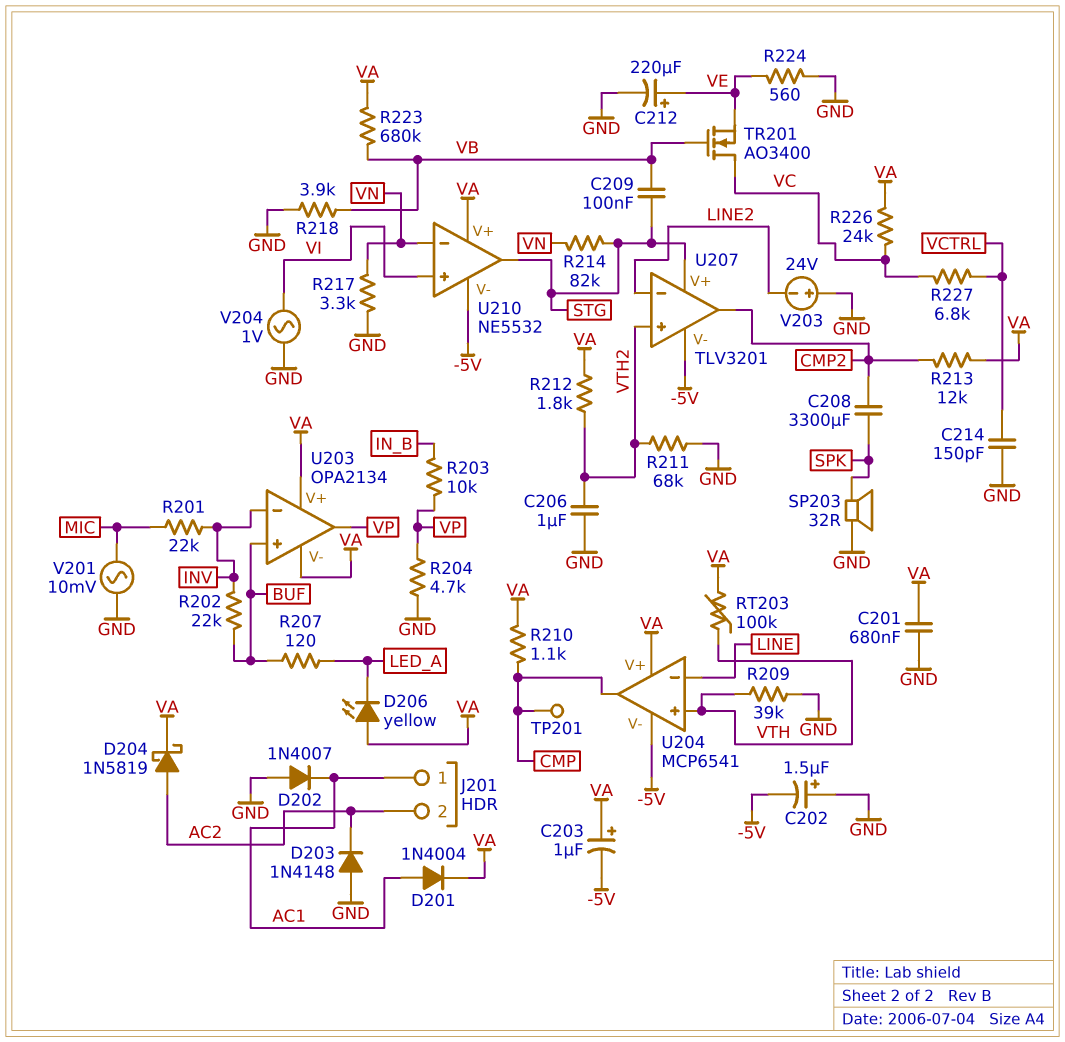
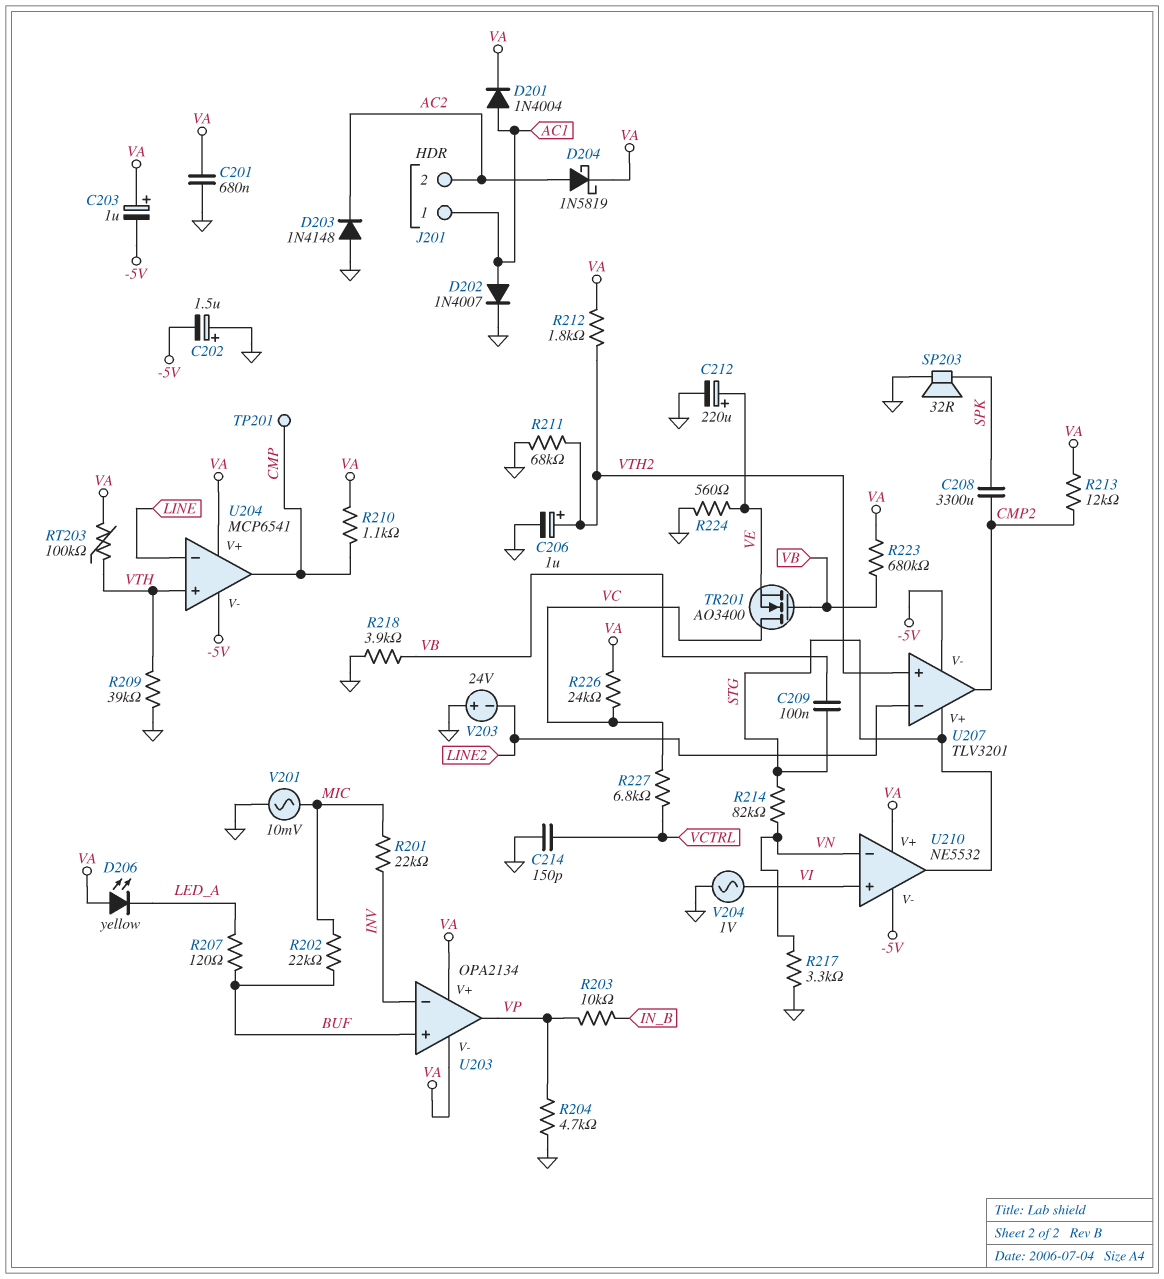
C206: 1uF (GND, VTH2) -> 1uF (plus VTH2, minus GND)
D202: diode 1N4007 (A GND, K AC1) -> diode 1N4007 (A AC1, K GND)
R202: 22k (BUF, INV) -> 22k (BUF, MIC)

